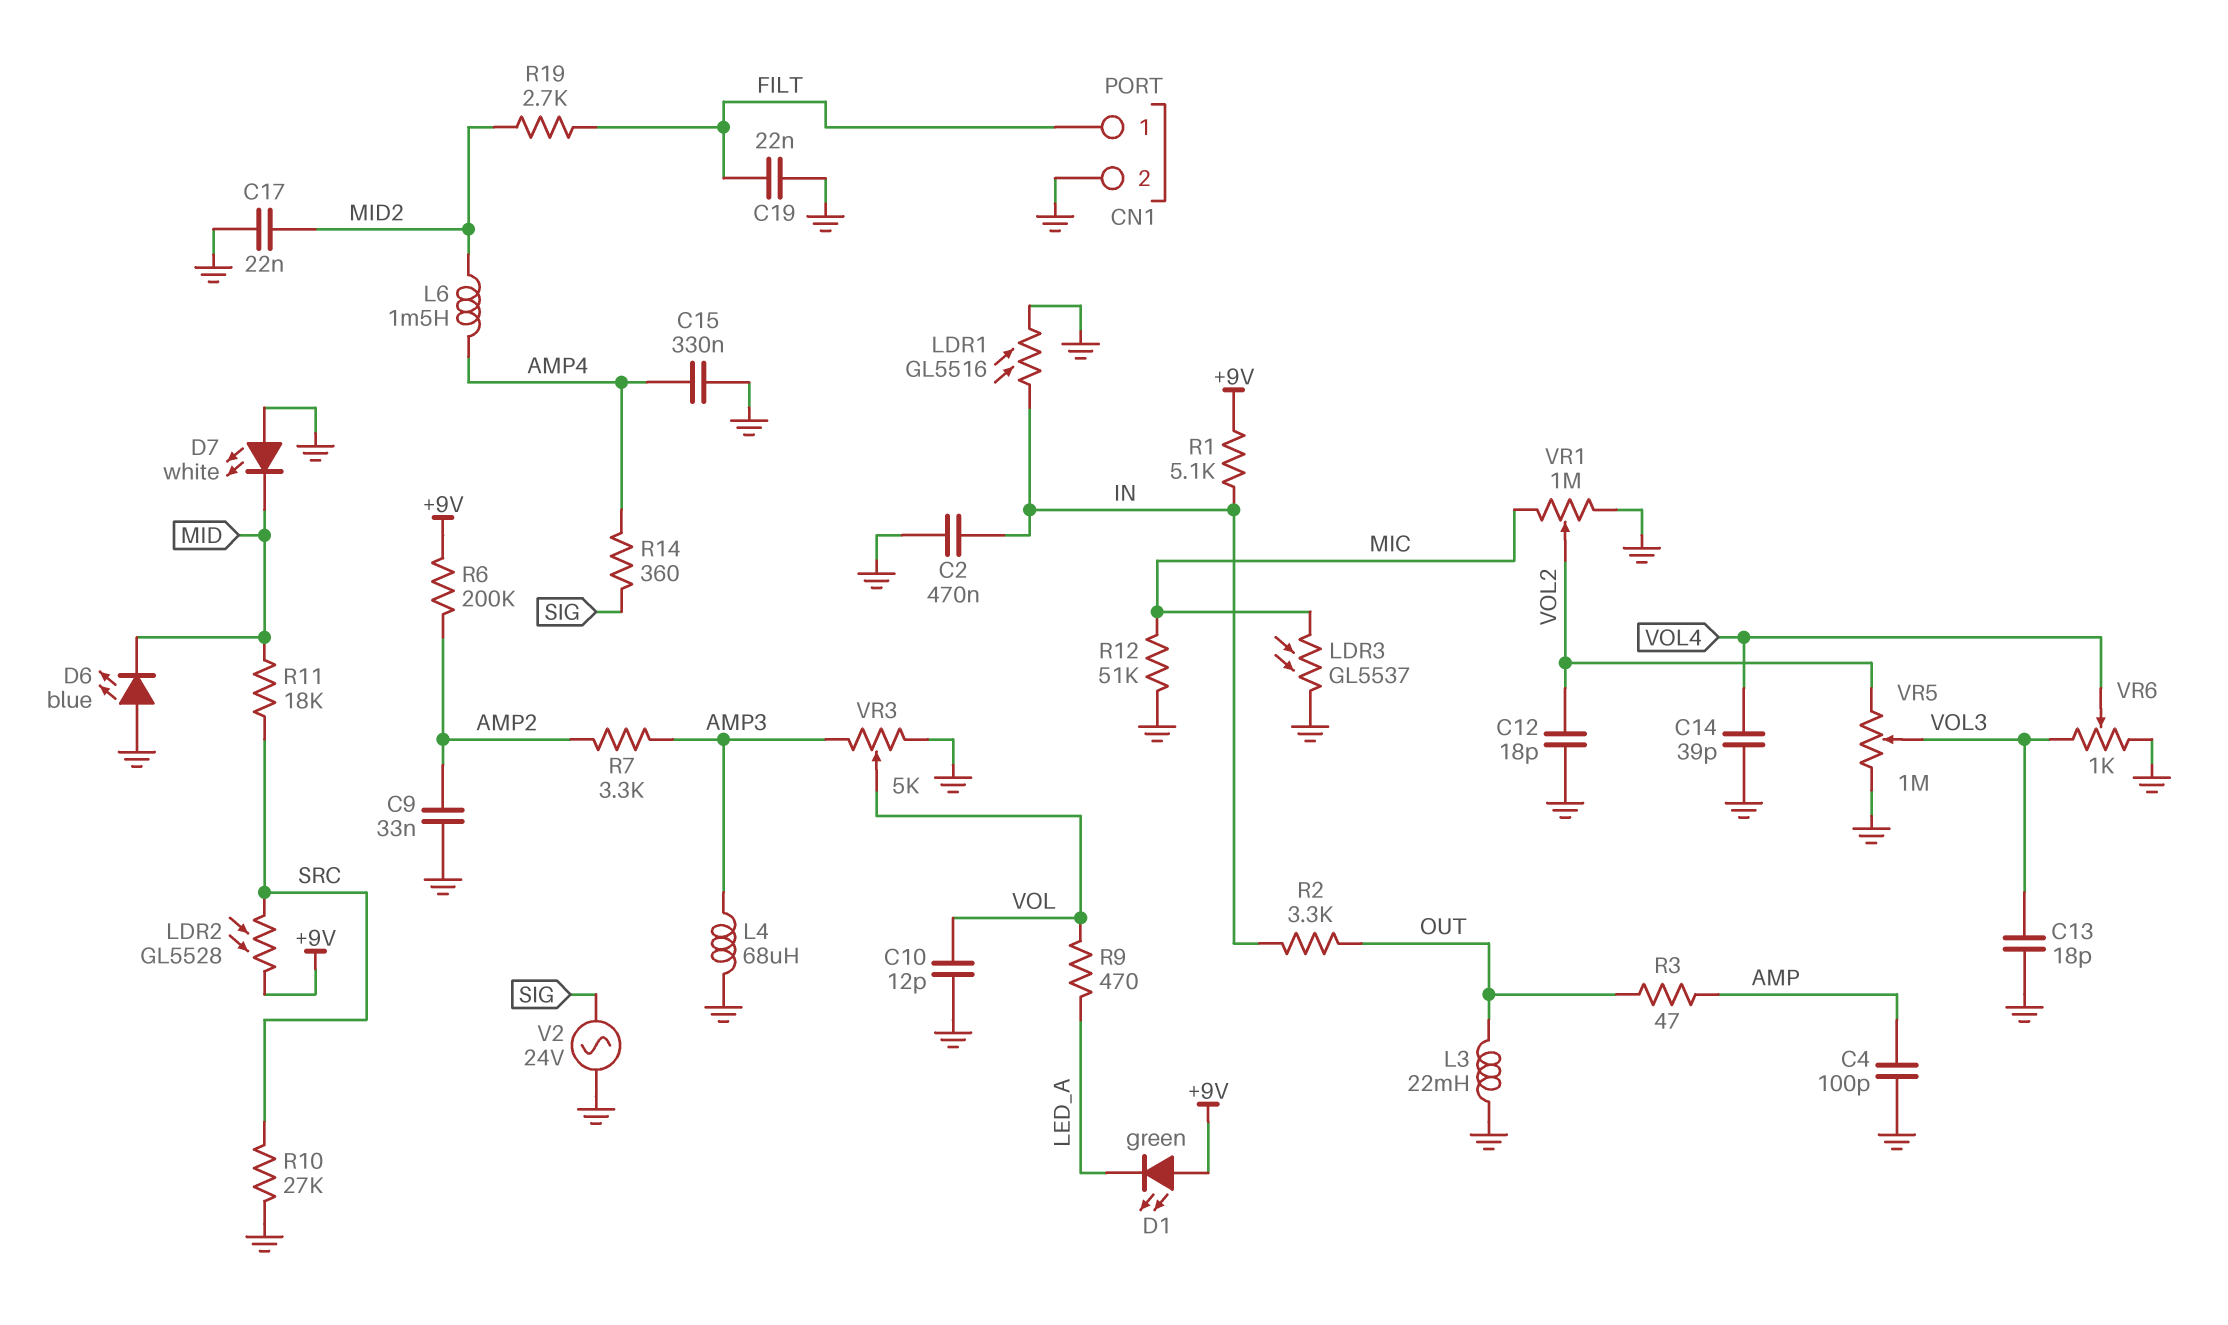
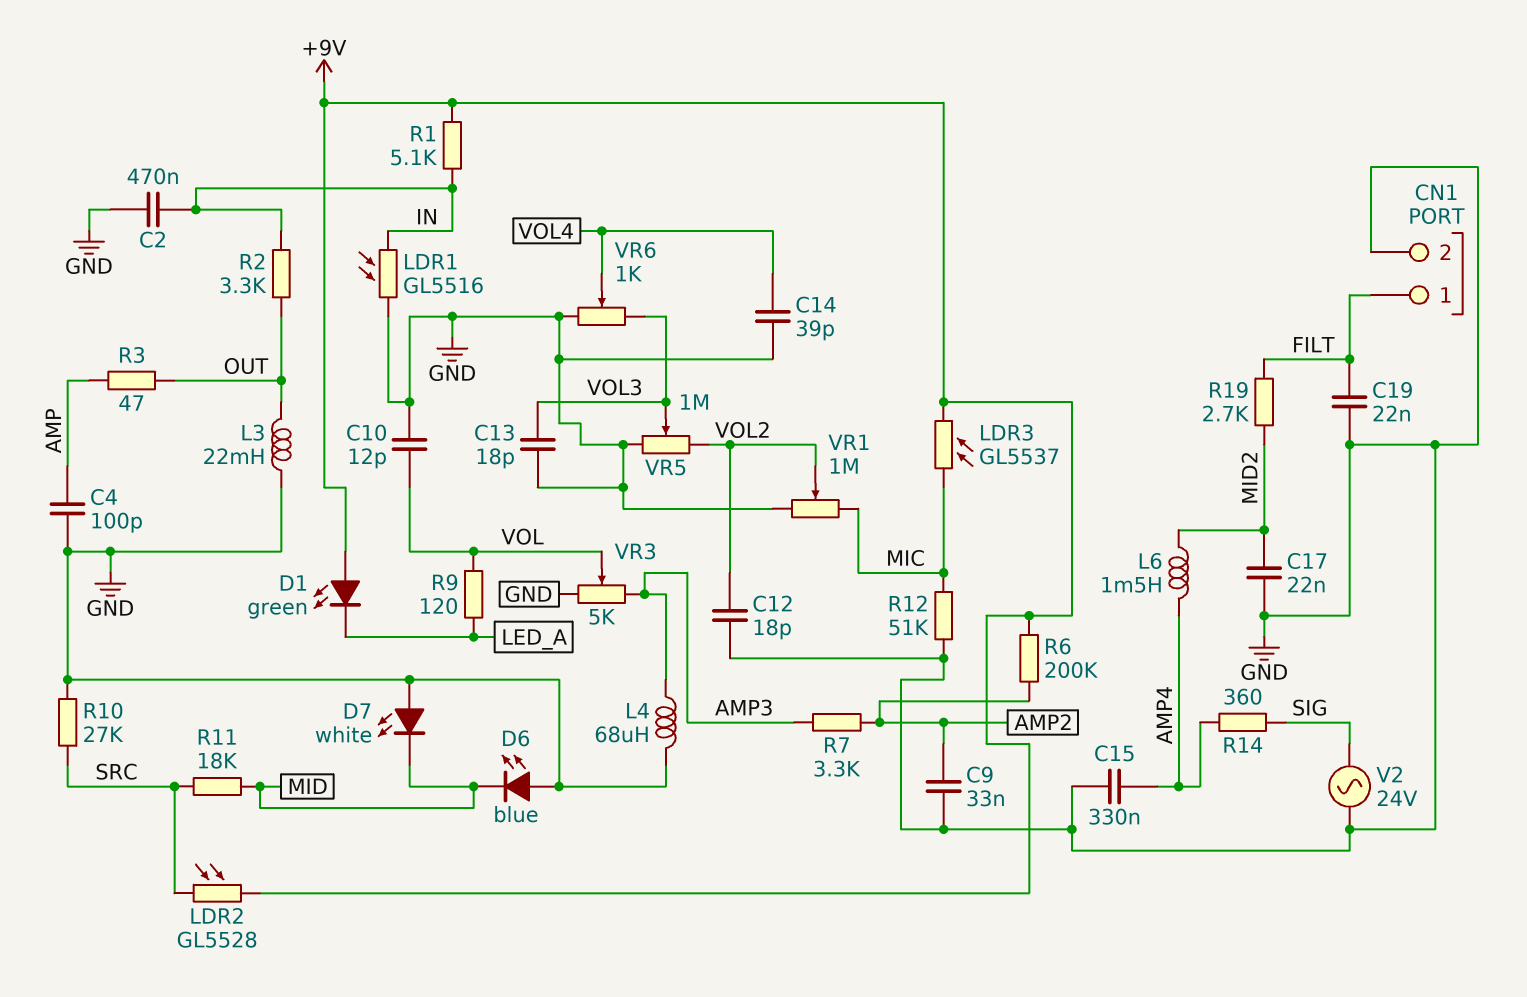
LDR3: GL5537 (GND, MIC) -> GL5537 (+9V, MIC)
R9: 470 (LED_A, VOL) -> 120 (LED_A, VOL)

